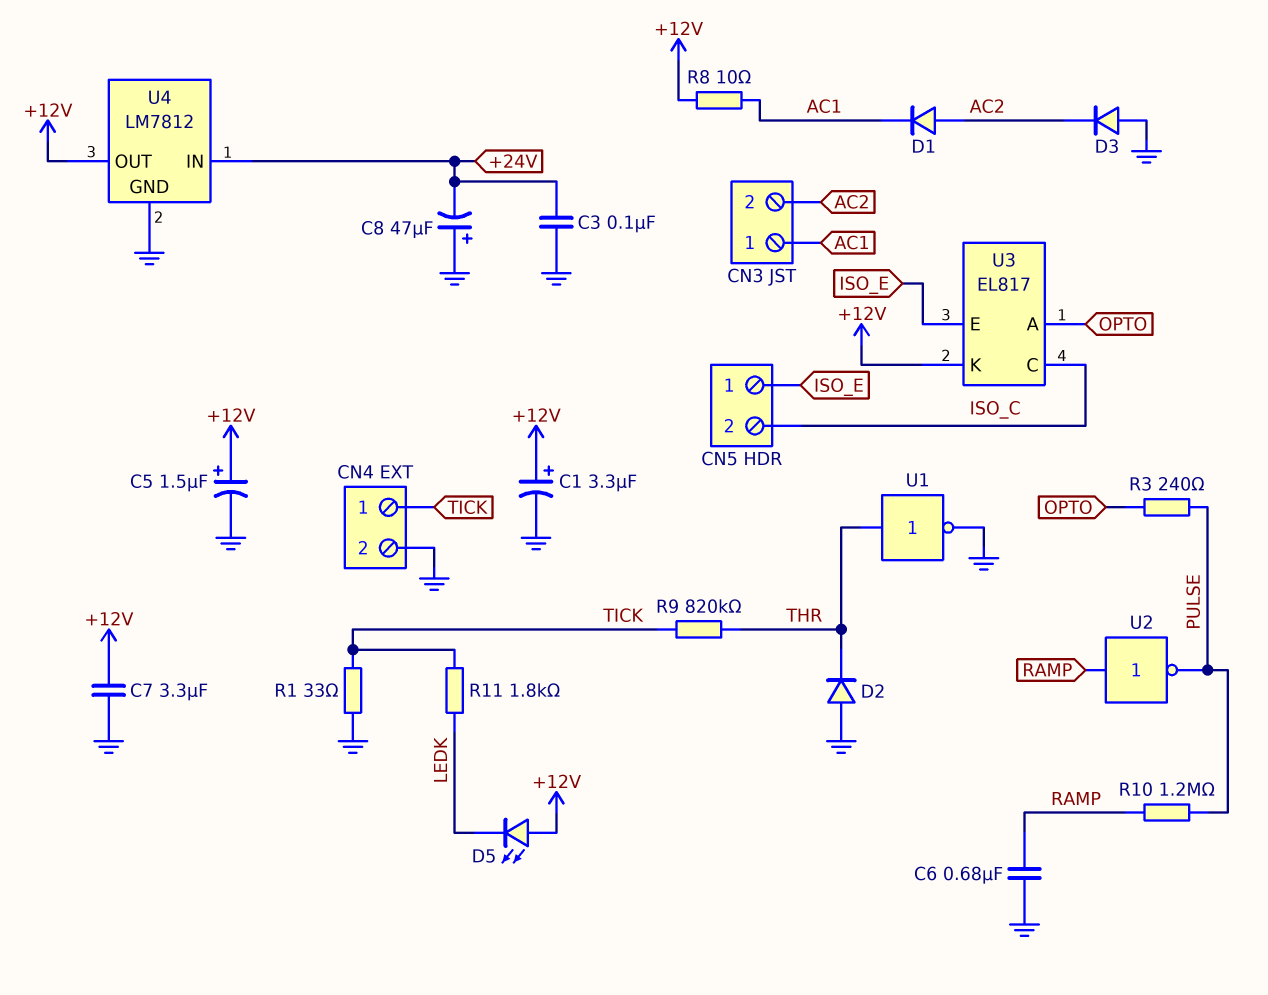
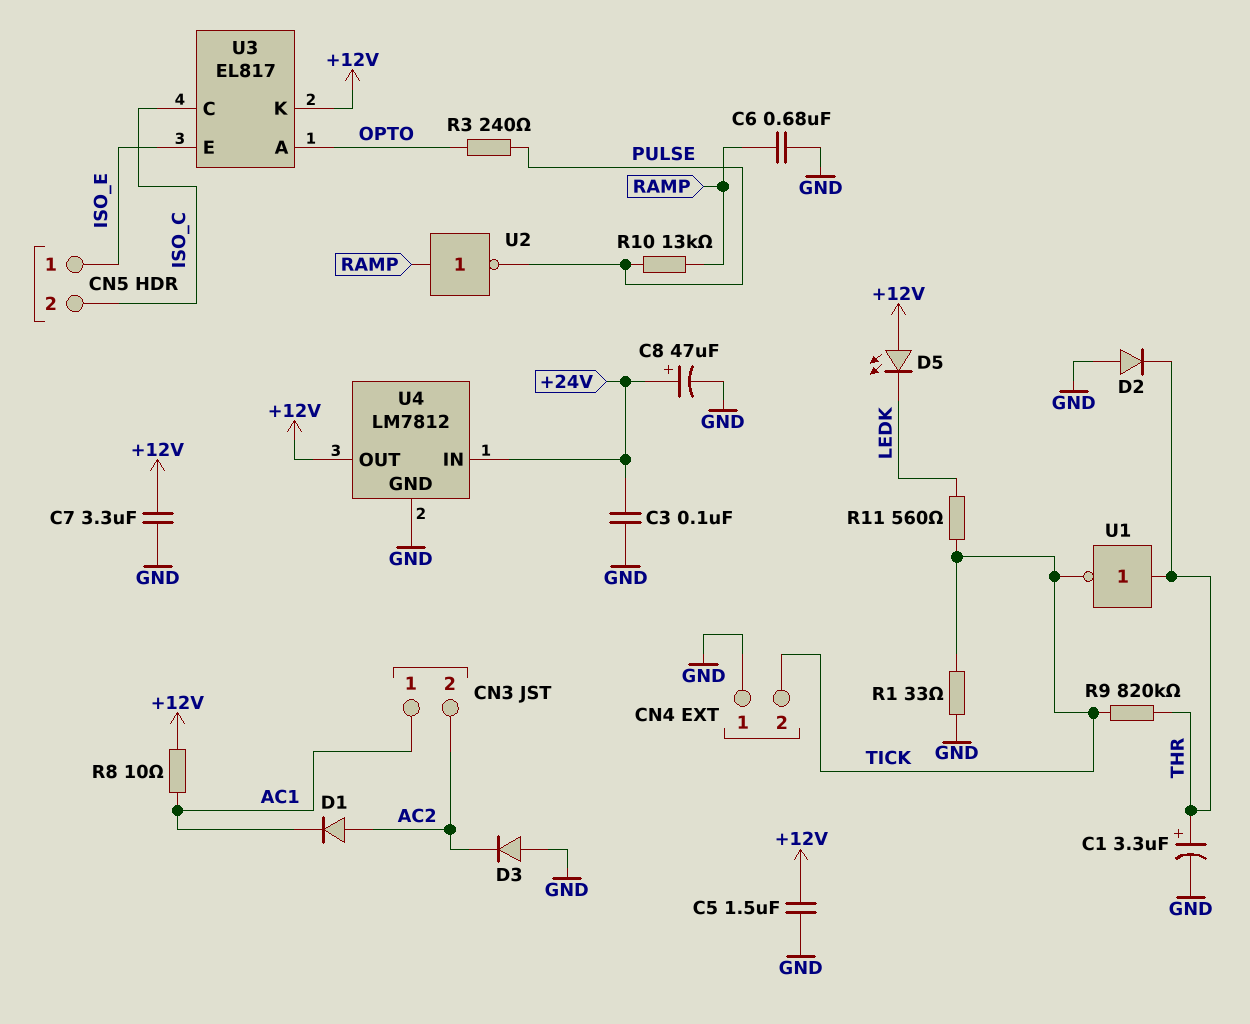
C1: 3.3uF (plus +12V, minus GND) -> 3.3uF (plus THR, minus GND)
C5: 1.5uF (plus +12V, minus GND) -> 1.5uF (+12V, GND)
C8: 47uF (plus GND, minus +24V) -> 47uF (plus +24V, minus GND)
CN4 pin 1: TICK -> GND
CN4 pin 2: GND -> TICK
R10: 1.2M (PULSE, RAMP) -> 13k (PULSE, RAMP)
R11: 1.8k (LEDK, TICK) -> 560 (LEDK, TICK)
U1: NOT (in THR, out GND) -> NOT (in THR, out TICK)

